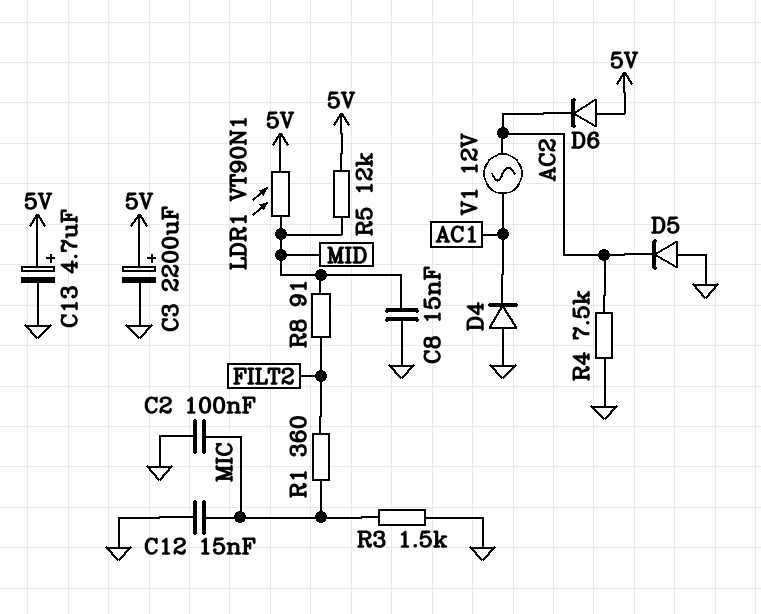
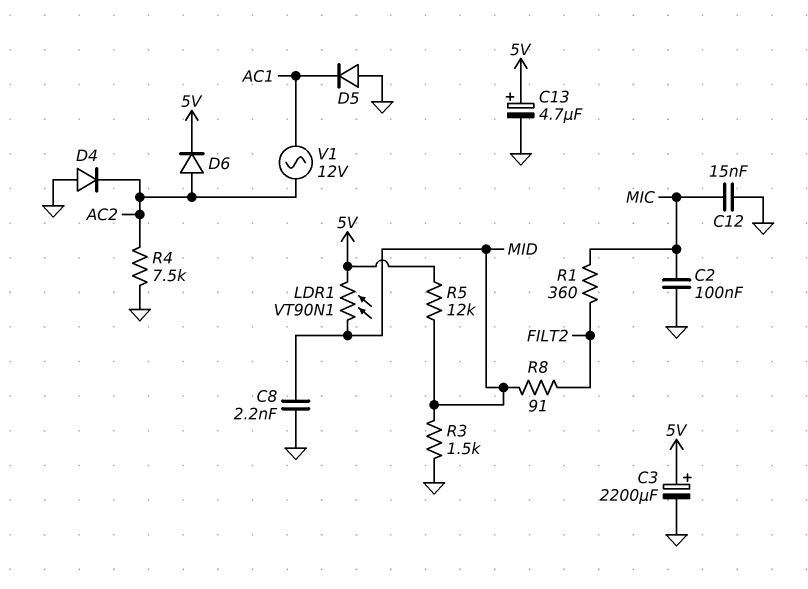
C8: 15nF (GND, MID) -> 2.2nF (GND, MID)
D4: diode (A GND, K AC1) -> diode (A GND, K AC2)
D5: diode (A GND, K AC2) -> diode (A GND, K AC1)
D6: diode (A 5V, K AC2) -> diode (A AC2, K 5V)
R3: 1.5k (GND, MIC) -> 1.5k (GND, MID)

